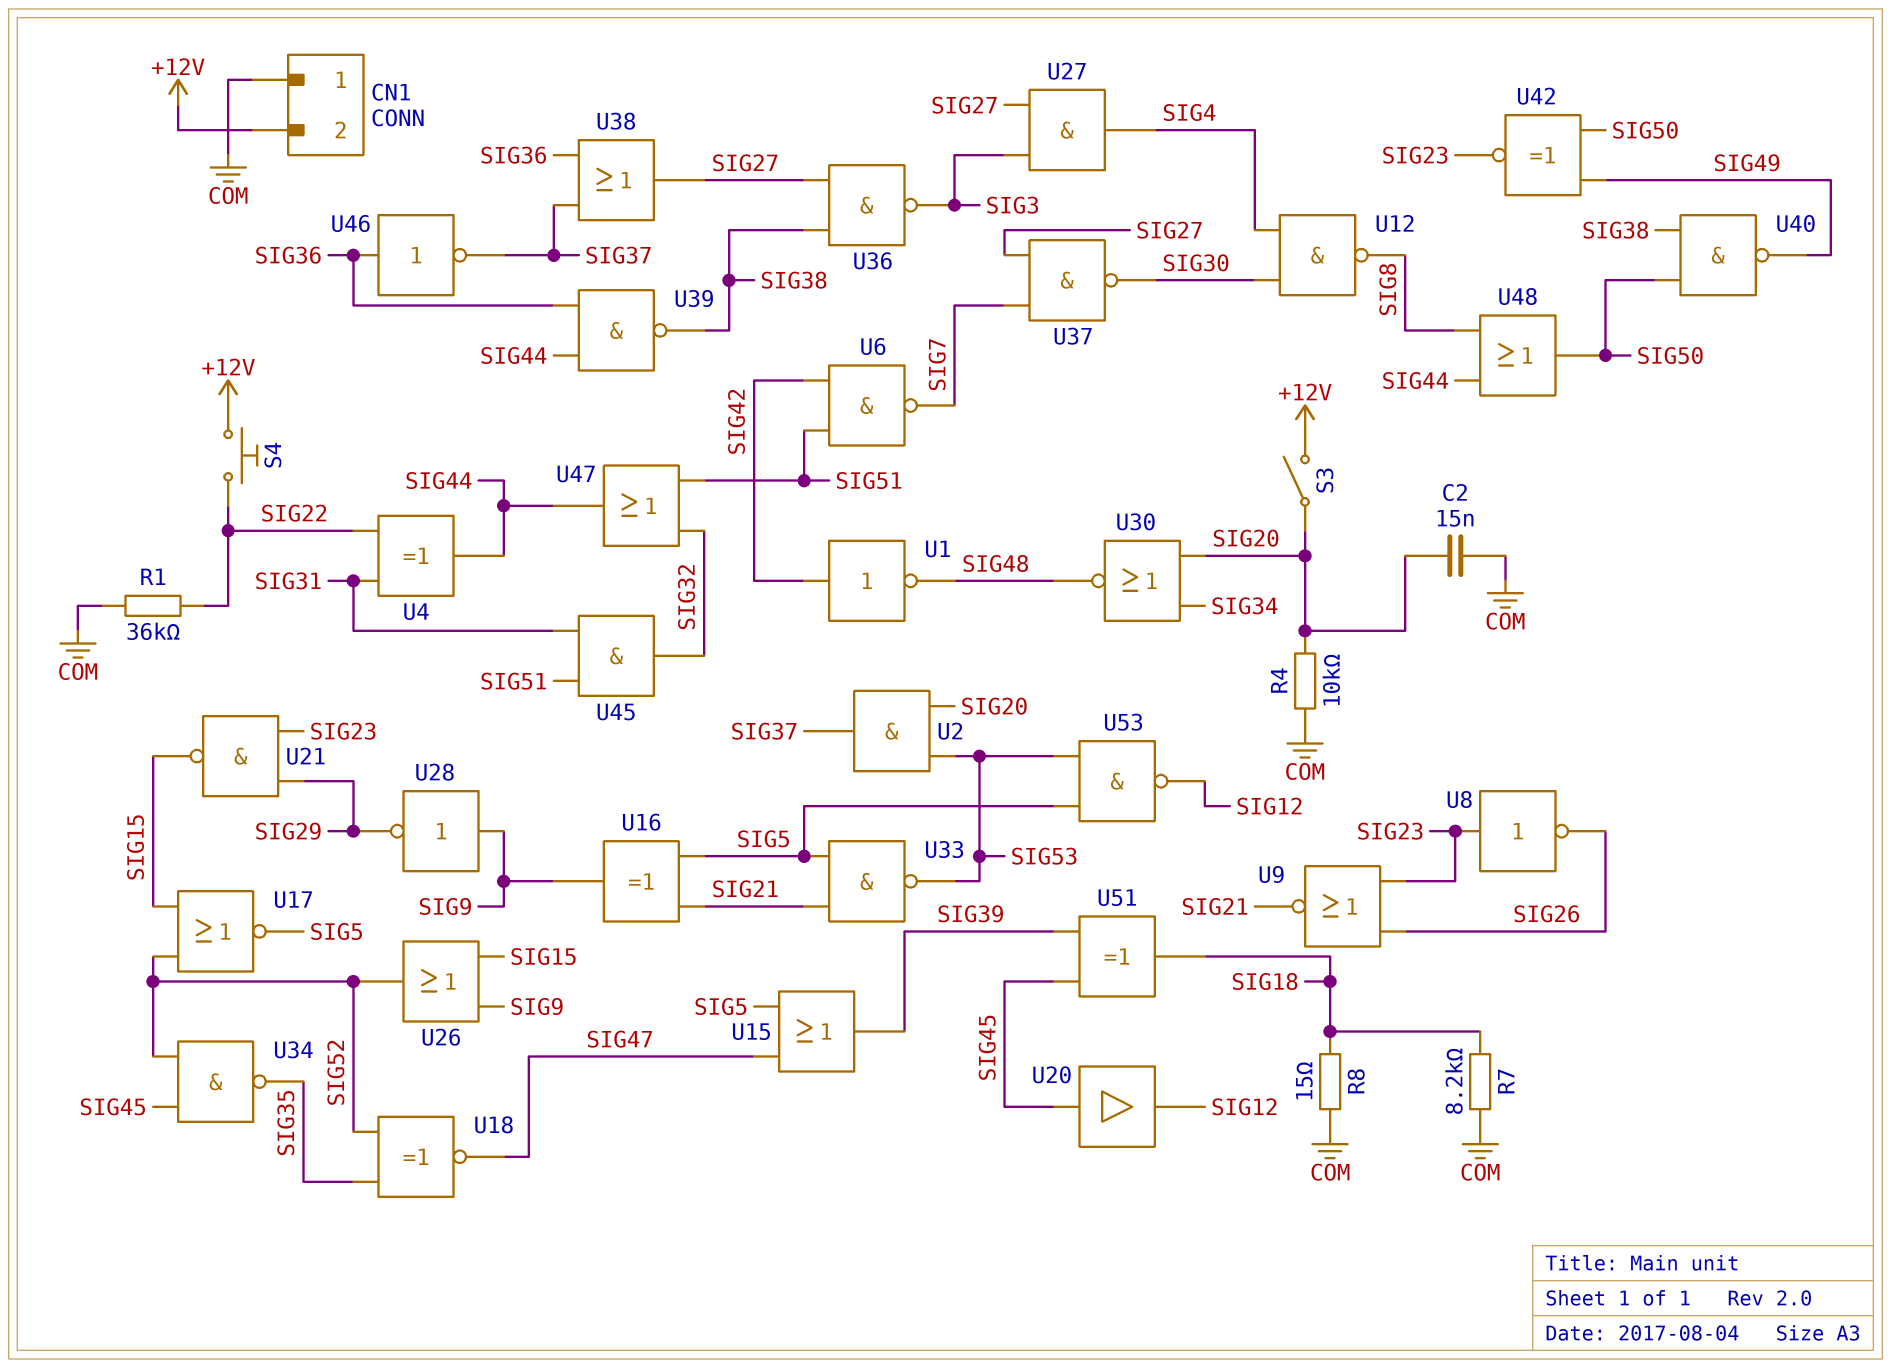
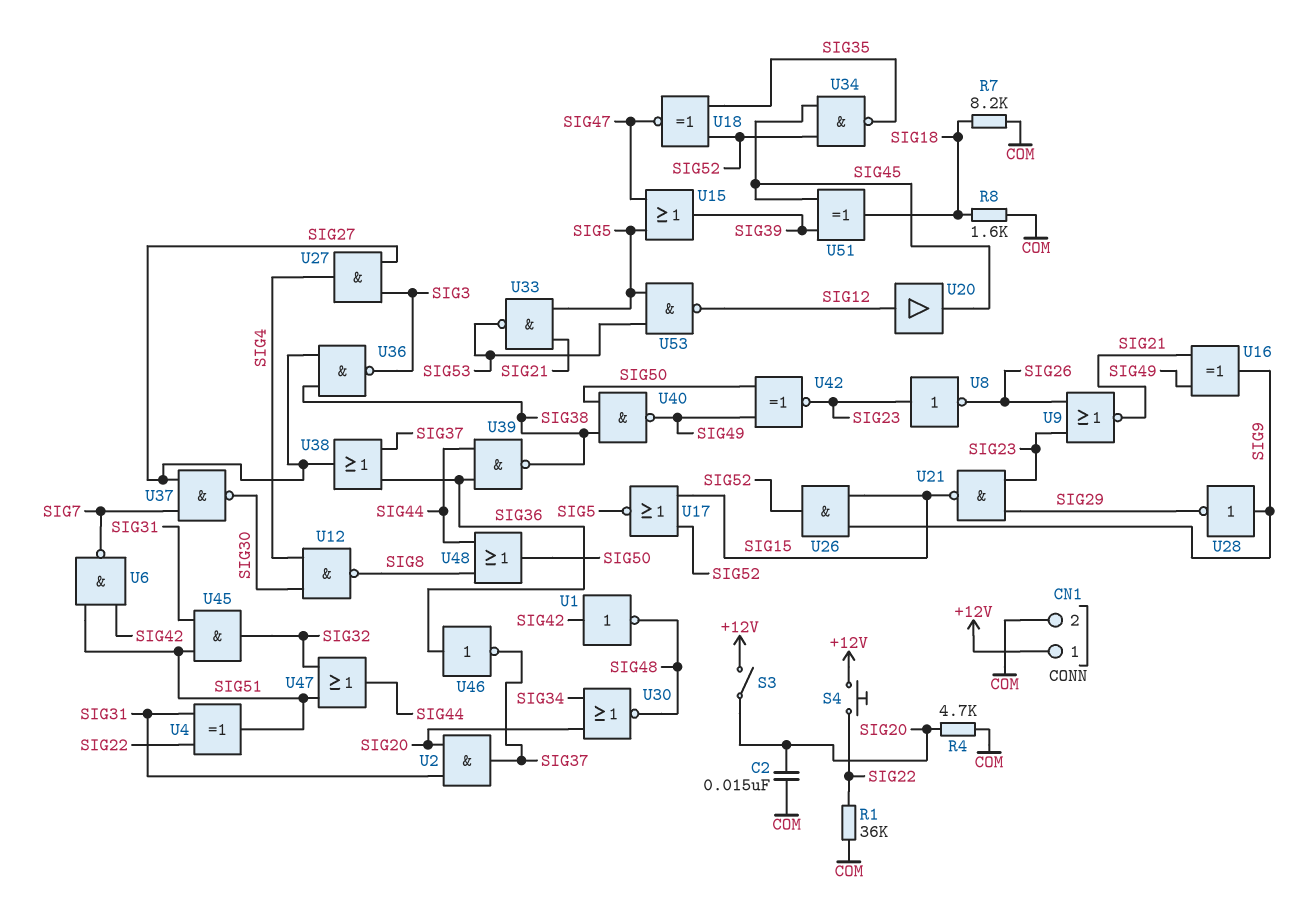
CN1 pin 1: COM -> +12V
CN1 pin 2: +12V -> COM
R4: 10k (COM, SIG20) -> 4.7k (COM, SIG20)
R8: 15 (COM, SIG18) -> 1.6k (COM, SIG18)
U2: AND (in SIG20, in SIG53, out SIG37) -> AND (in SIG20, in SIG31, out SIG37)
U4: XOR (in SIG22, in SIG31, out SIG44) -> XOR (in SIG22, in SIG31, out SIG51)
U16: XOR (in SIG5, in SIG21, out SIG9) -> XOR (in SIG21, in SIG49, out SIG9)
U20: buffer (in SIG45, out SIG12) -> buffer (in SIG12, out SIG45)
U26: OR (in SIG9, in SIG15, out SIG52) -> AND (in SIG9, in SIG15, out SIG52)

